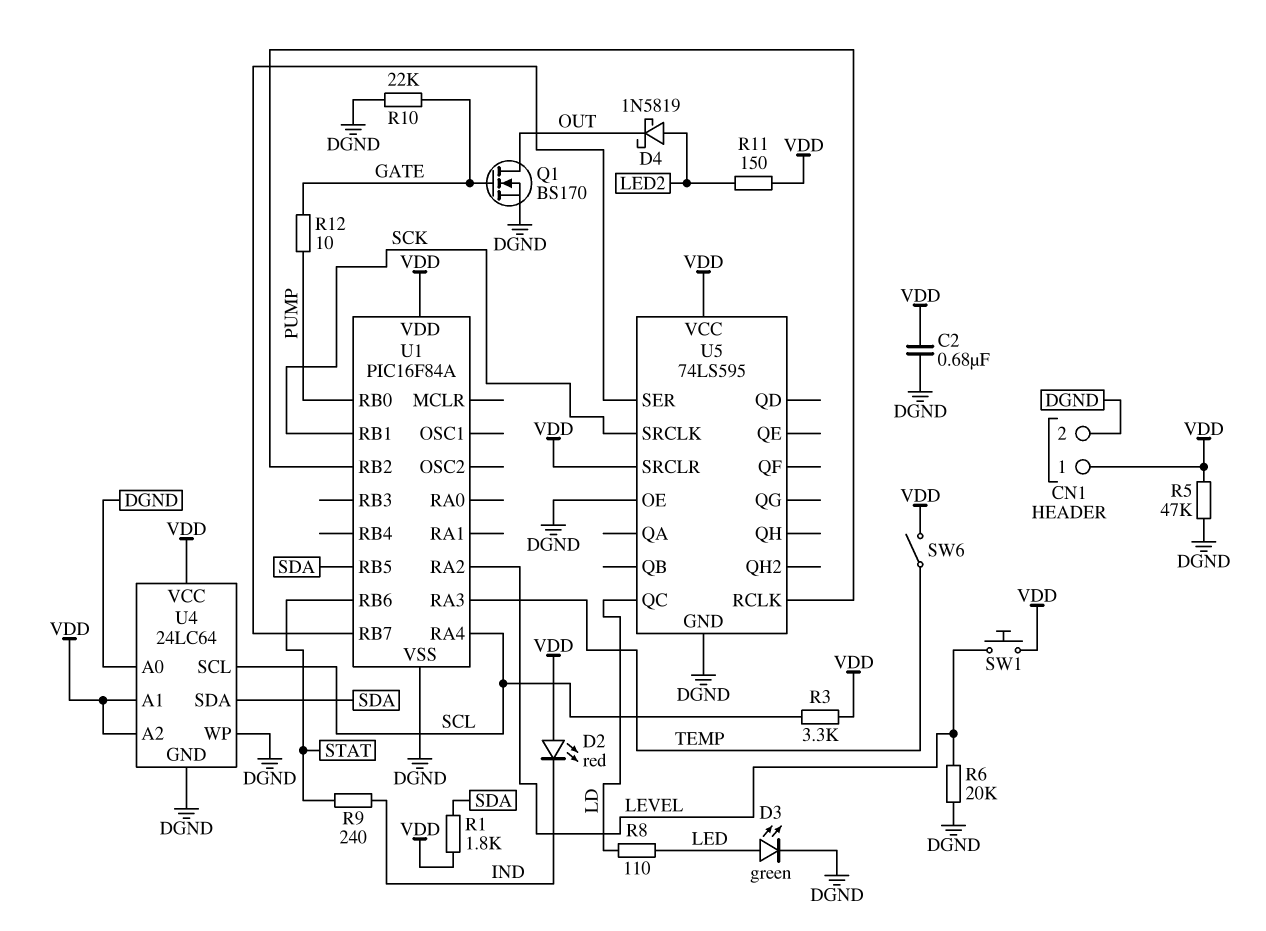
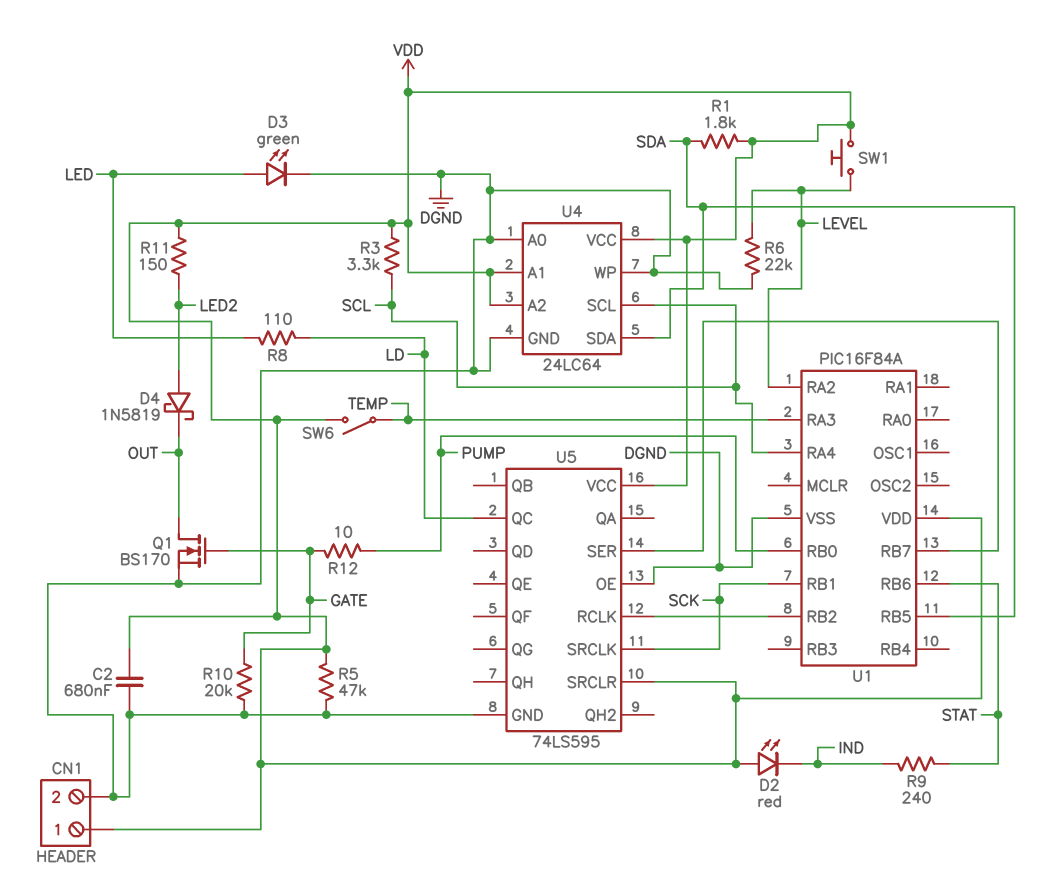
R6: 20k (DGND, LEVEL) -> 22k (DGND, LEVEL)
R10: 22k (DGND, GATE) -> 20k (DGND, GATE)

